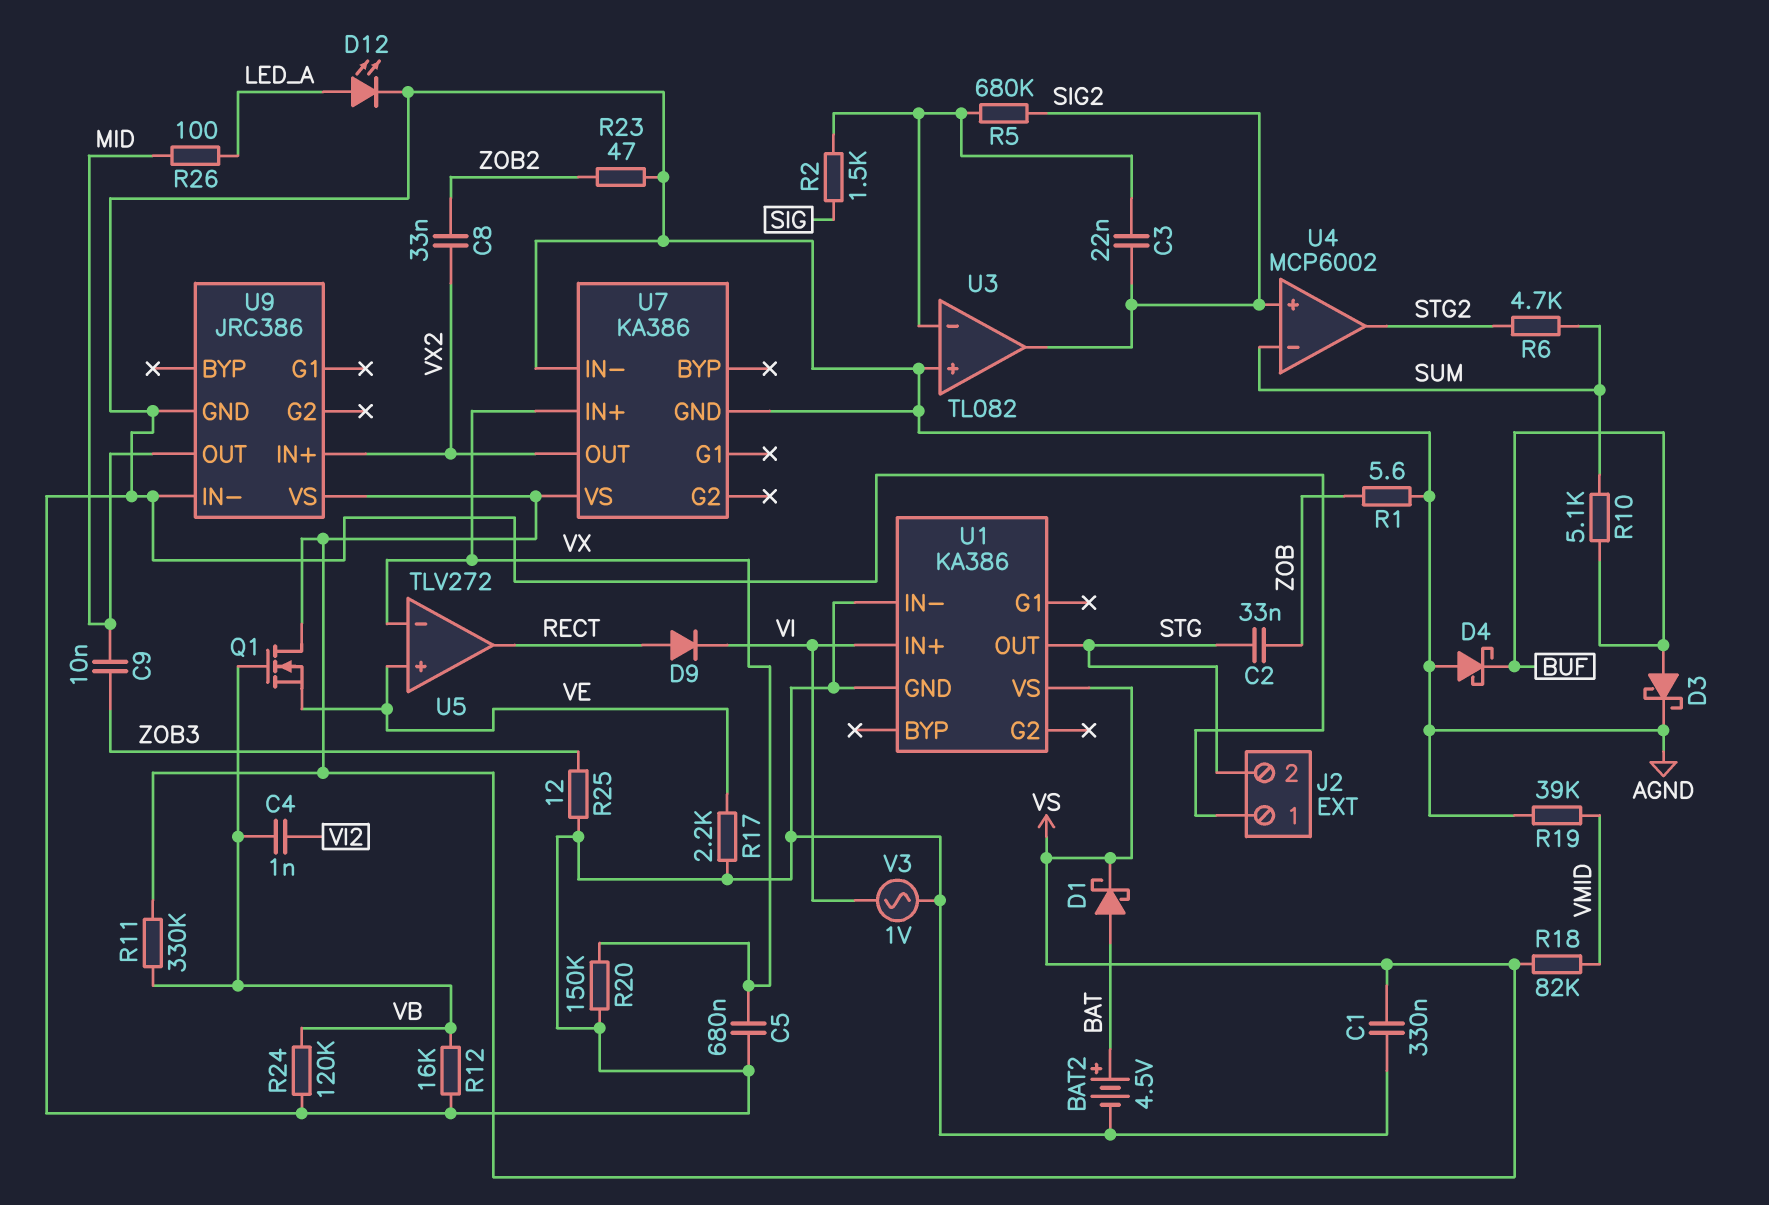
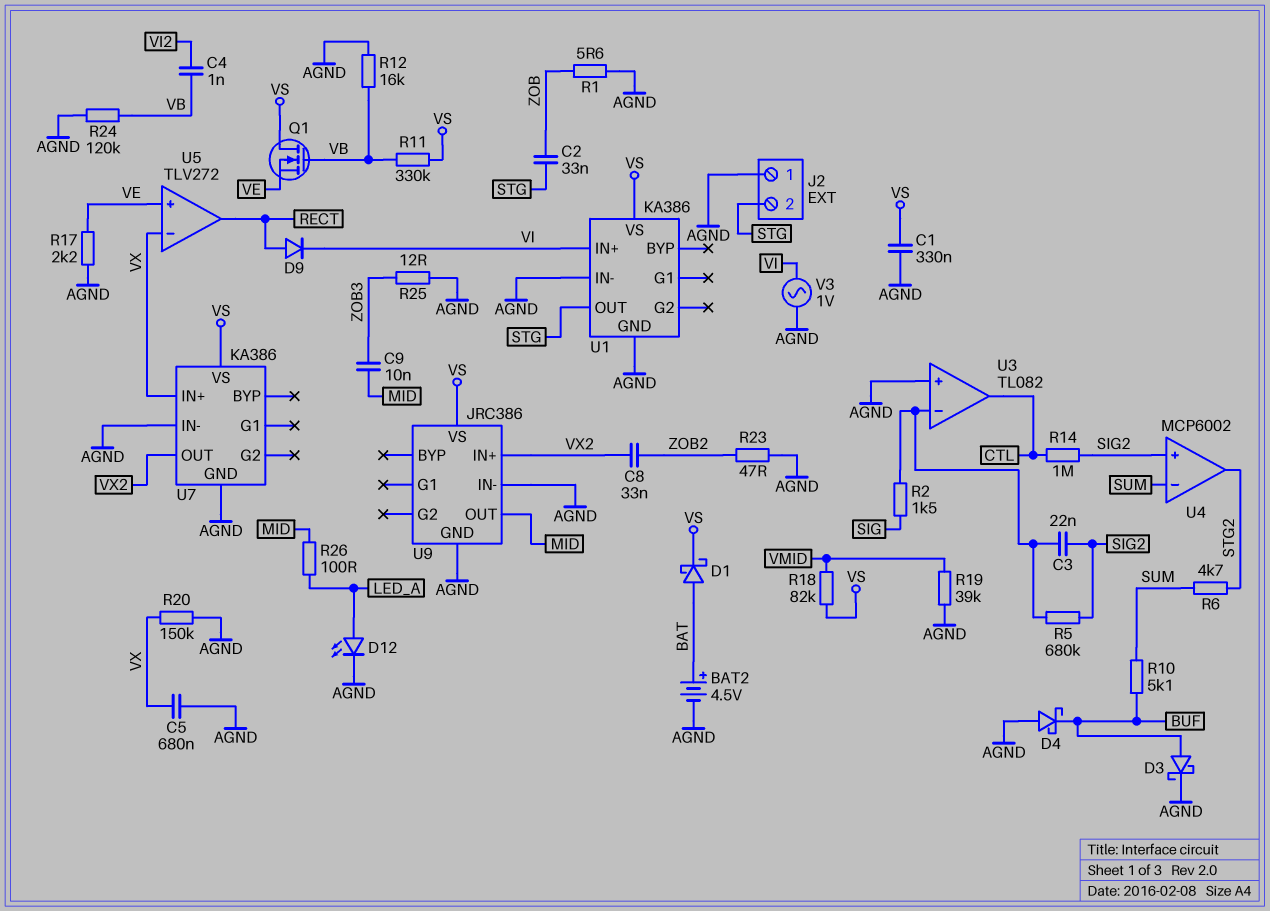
R14: none -> 1M (CTL, SIG2)
U3 pin out: SIG2 -> CTL

